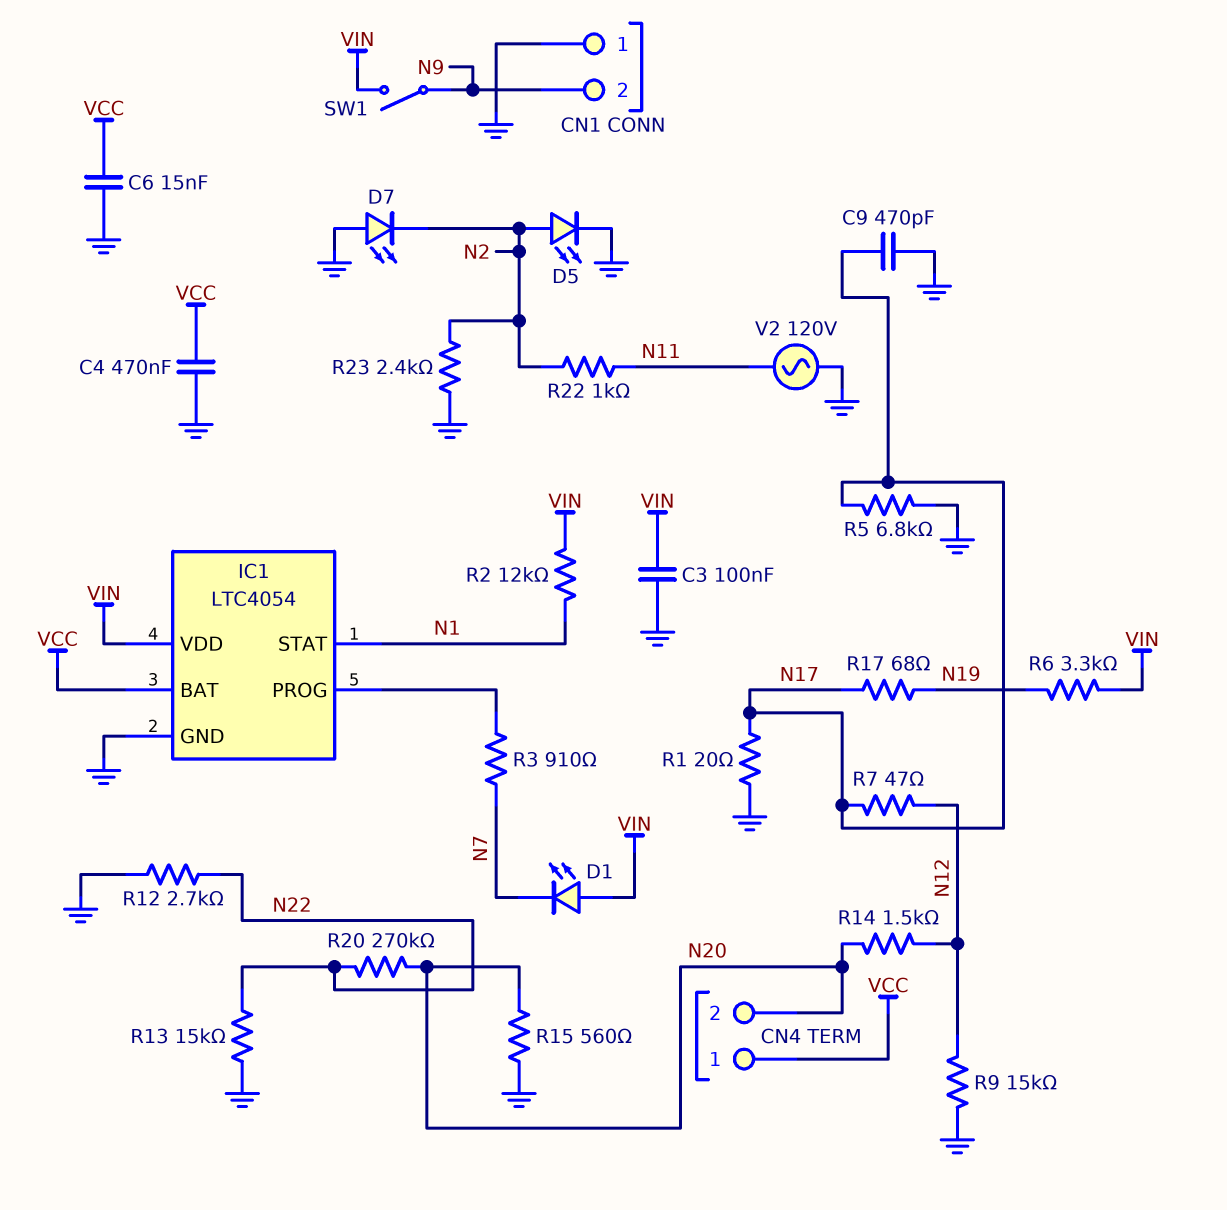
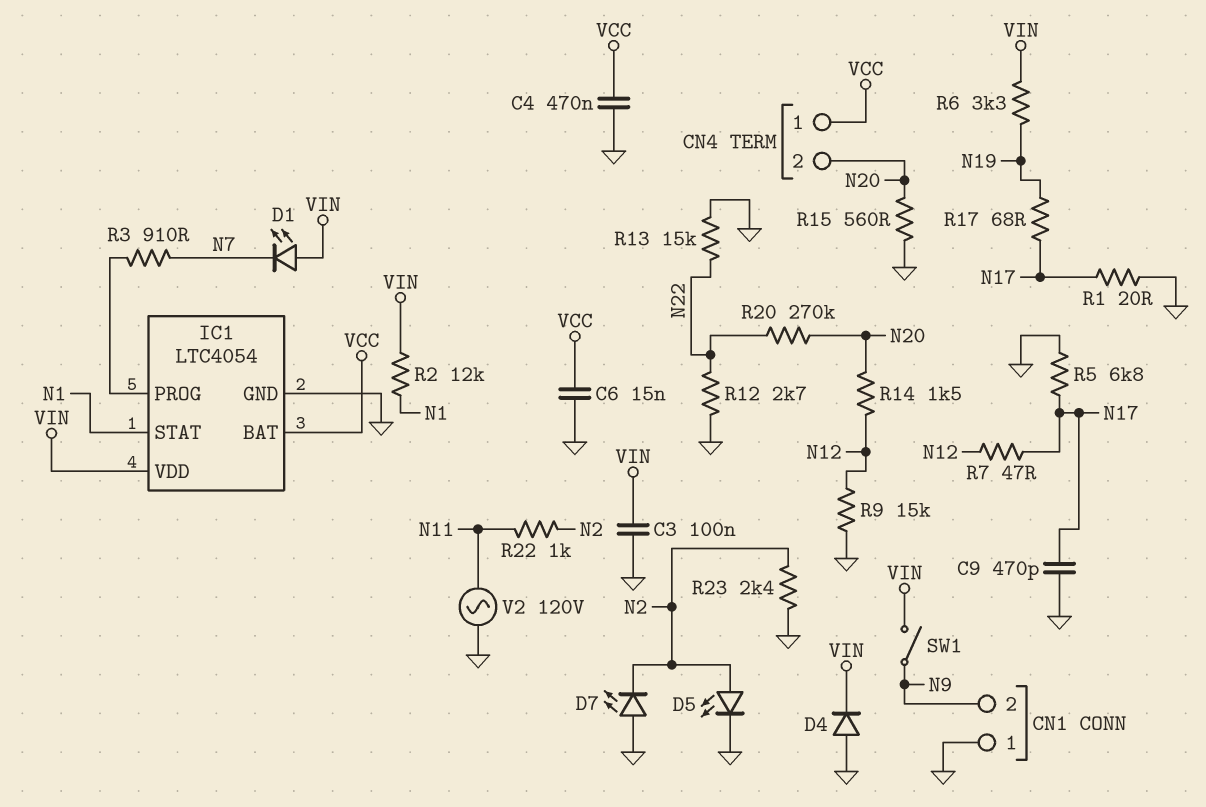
D4: none -> diode (A GND, K VIN)

